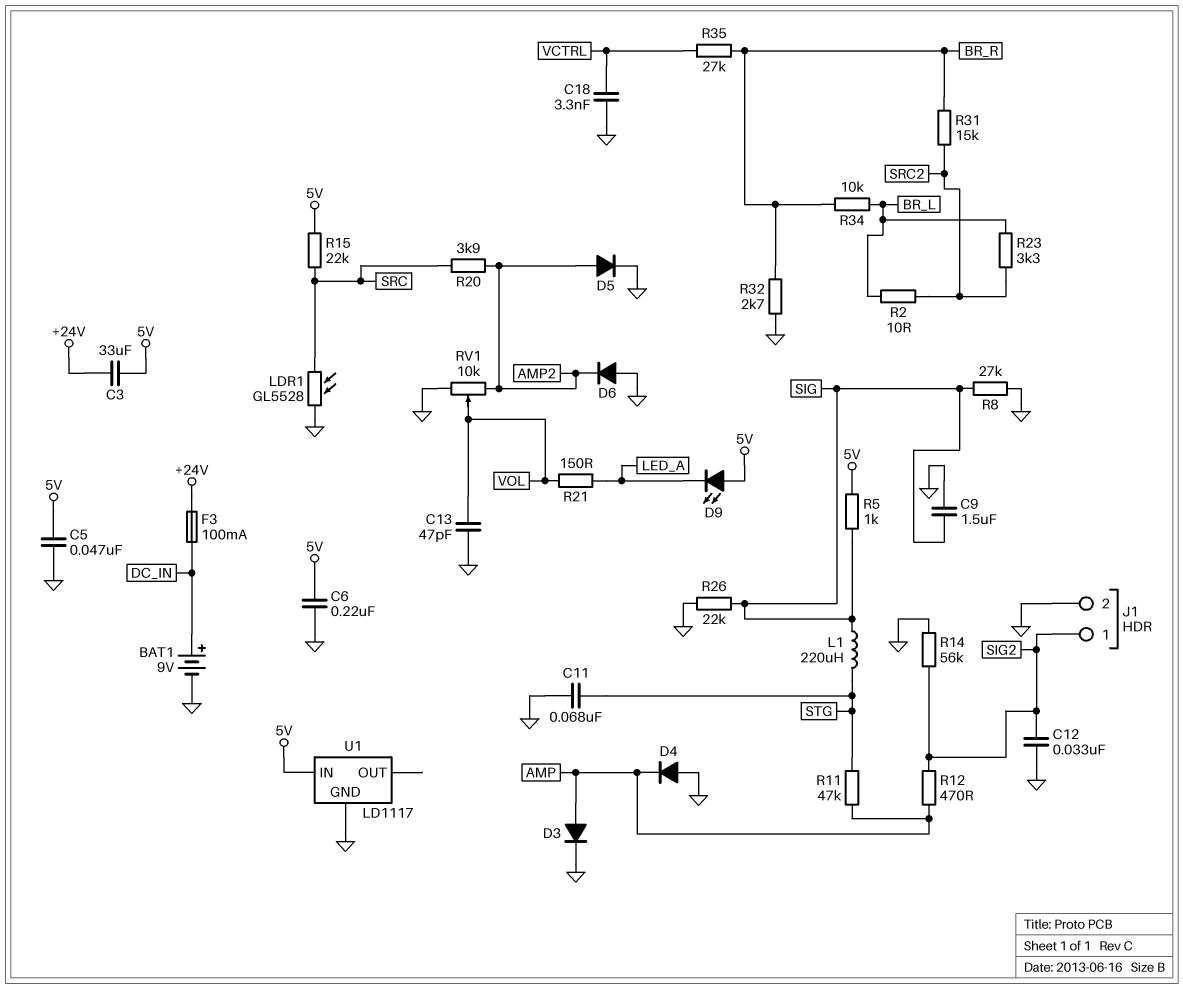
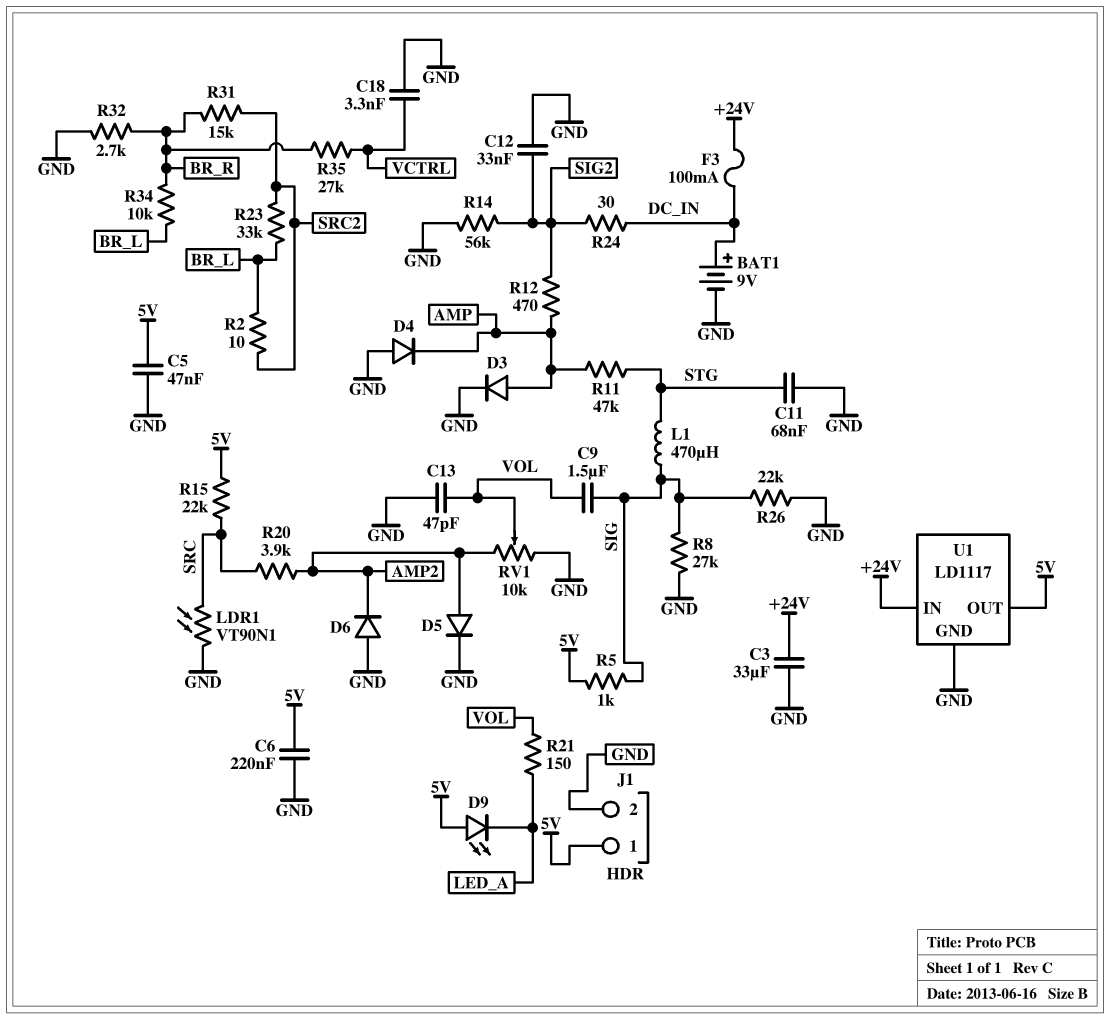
C3: 33uF (+24V, 5V) -> 33uF (+24V, GND)
C9: 1.5uF (GND, SIG) -> 1.5uF (SIG, VOL)
J1 pin 1: SIG2 -> 5V
L1: 220uH (SIG, STG) -> 470uH (SIG, STG)
LDR1: GL5528 (GND, SRC) -> VT90N1 (GND, SRC)
R23: 3.3k (BR_L, SRC2) -> 33k (BR_L, SRC2)
R24: none -> 30 (DC_IN, SIG2)
U1 pin IN: 5V -> +24V
U1 pin OUT: none -> 5V

